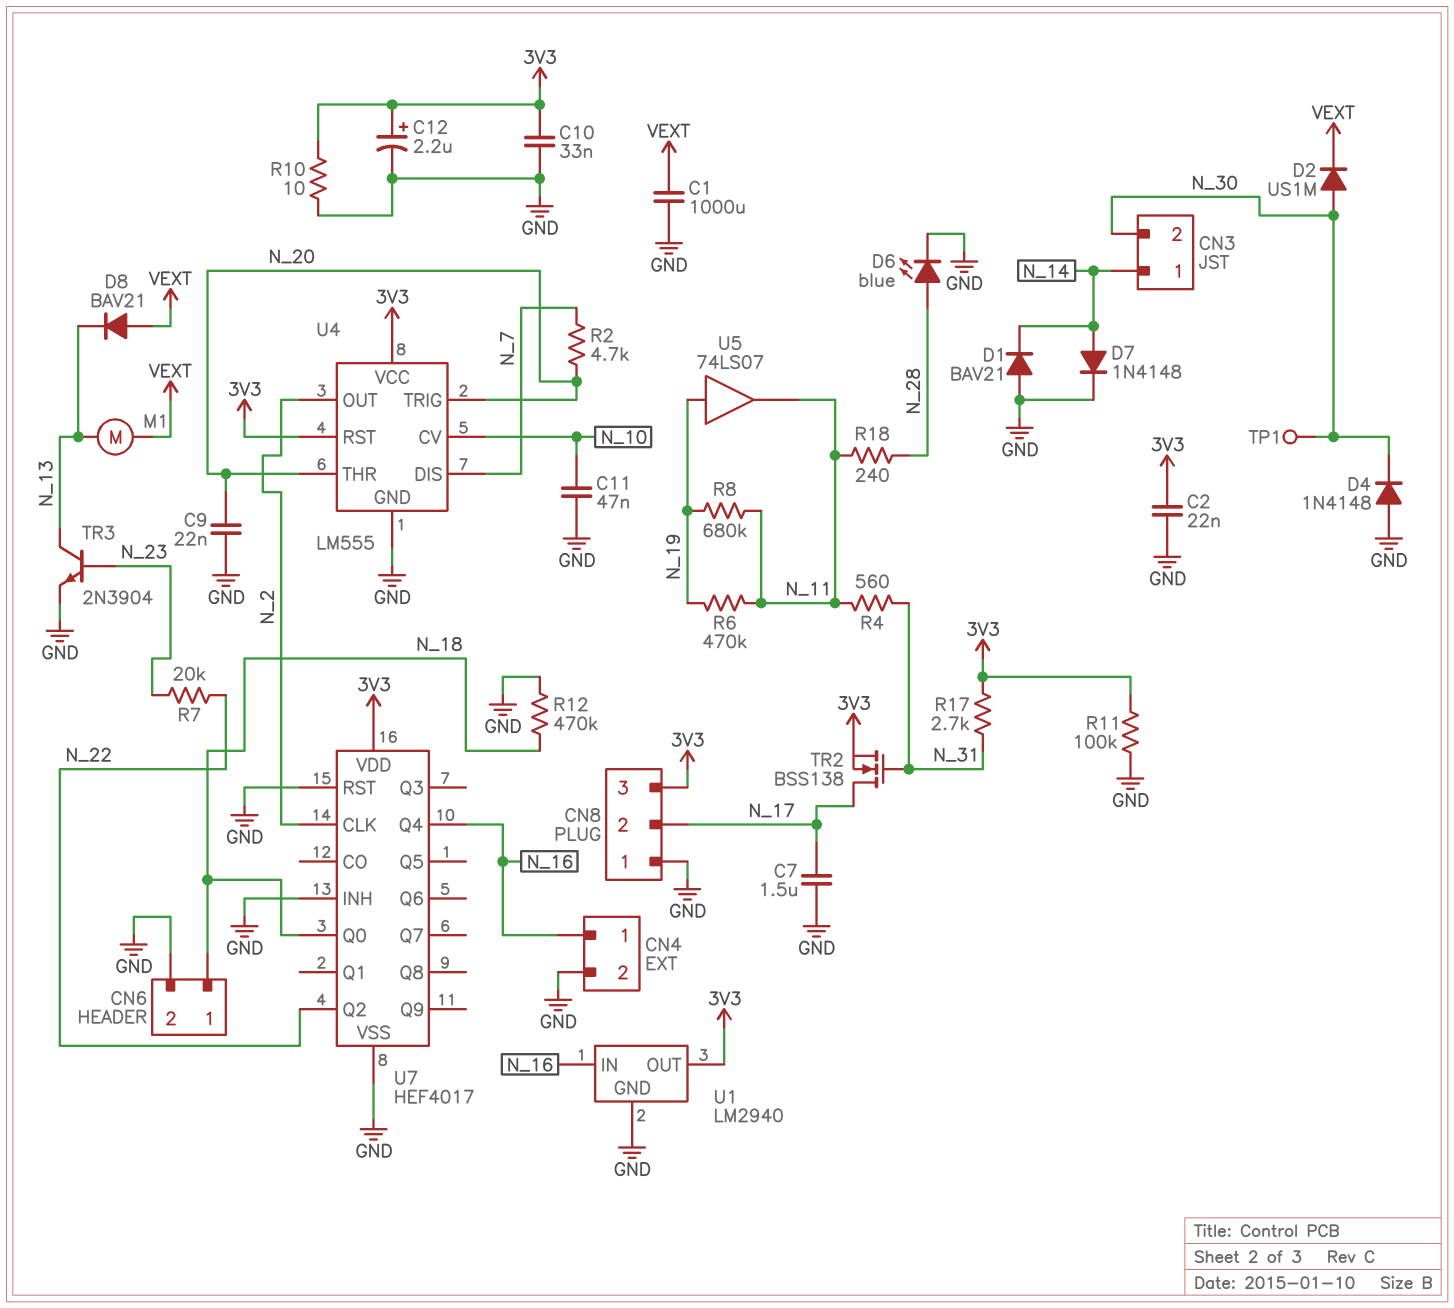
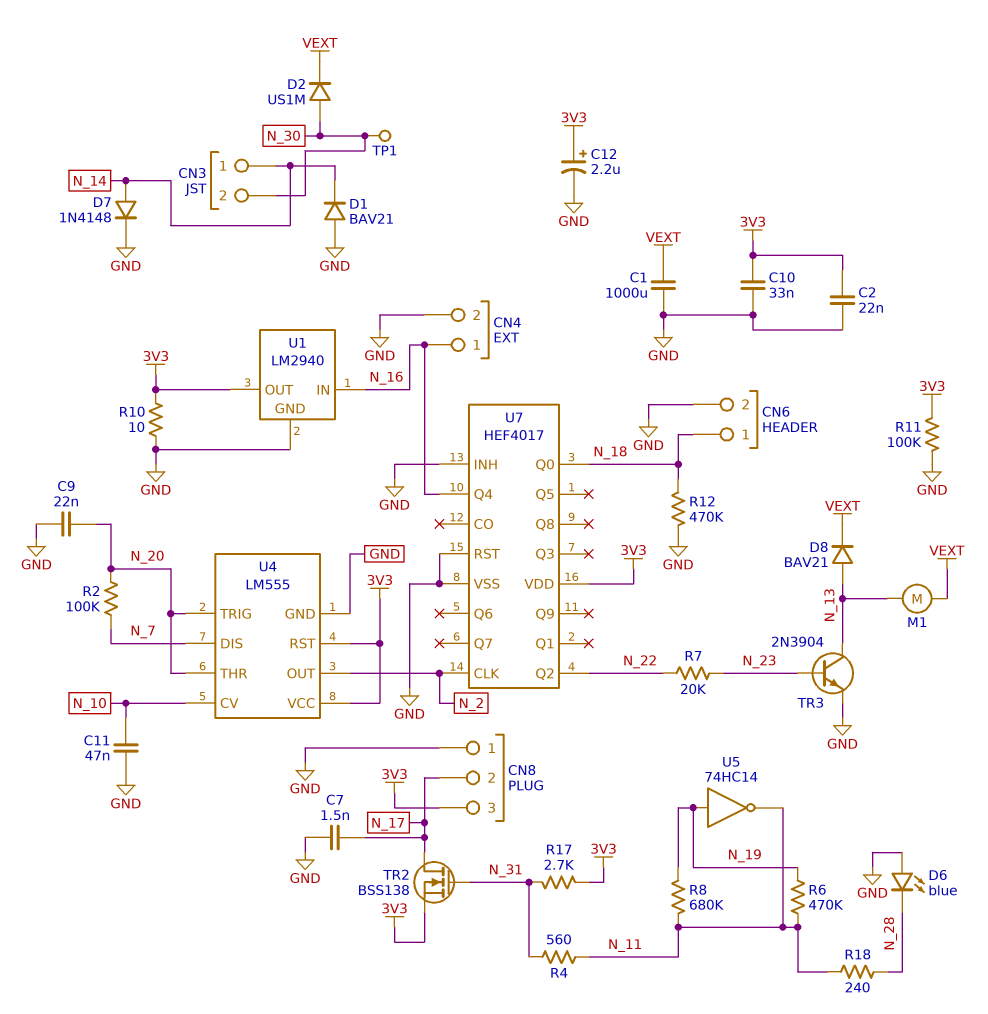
C7: 1.5uF (GND, N_17) -> 1.5nF (GND, N_17)
D4: diode 1N4148 (A GND, K N_30) -> none
D6: LED blue (A N_28, K GND) -> LED blue (A GND, K N_28)
D8: diode BAV21 (A VEXT, K N_13) -> diode BAV21 (A N_13, K VEXT)
R2: 4.7k (N_7, N_20) -> 100k (N_7, N_20)
U5: buffer 74LS07 (in N_19, out N_11) -> NOT 74HC14 (in N_19, out N_11)

